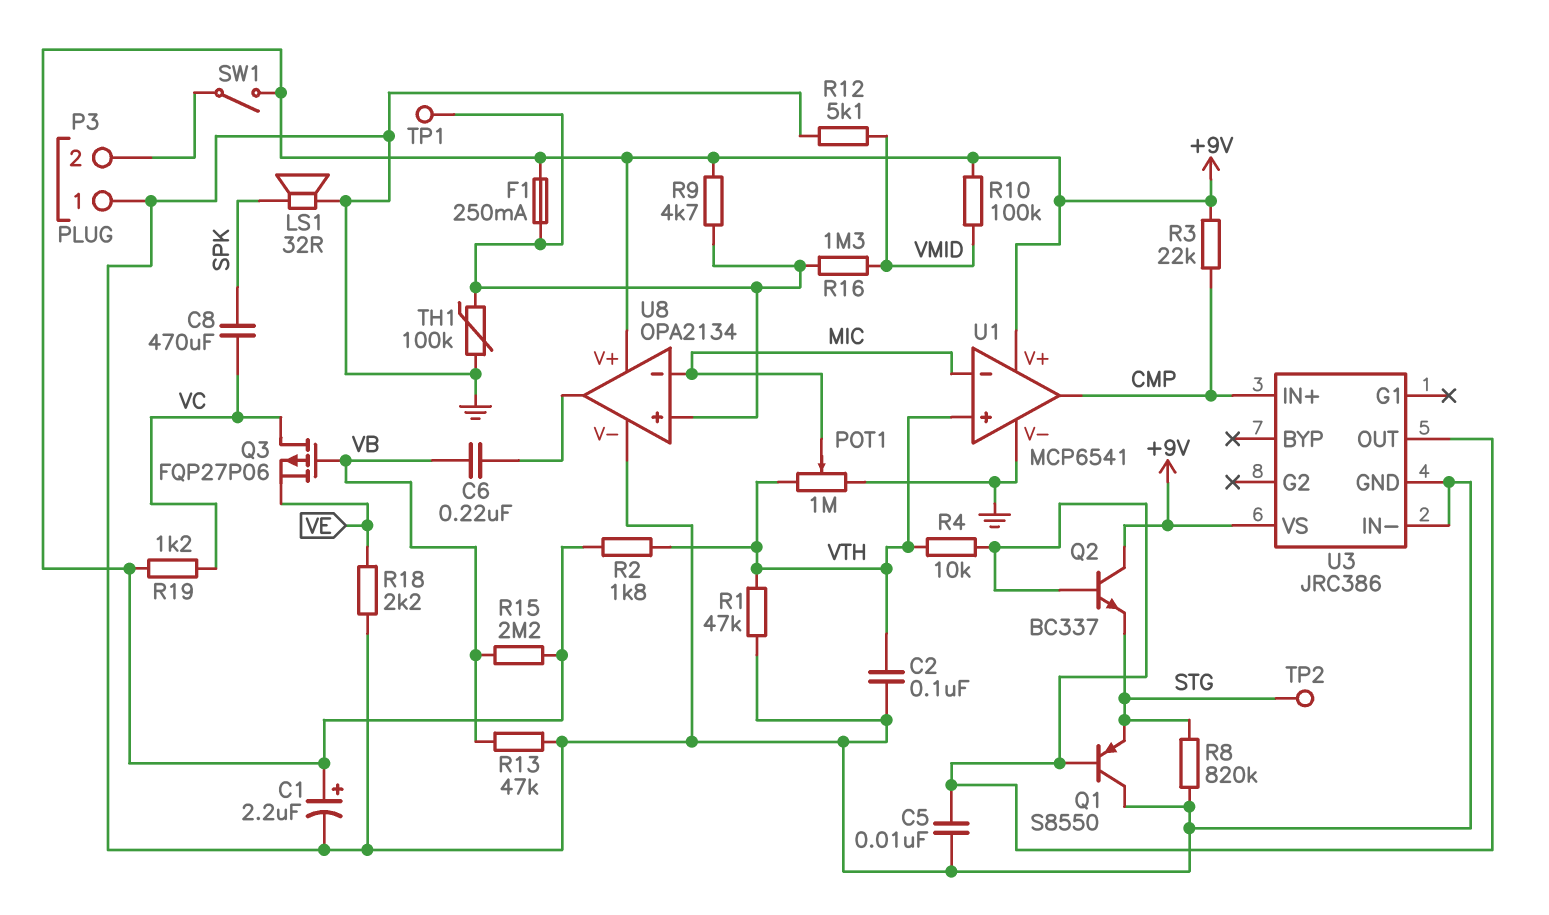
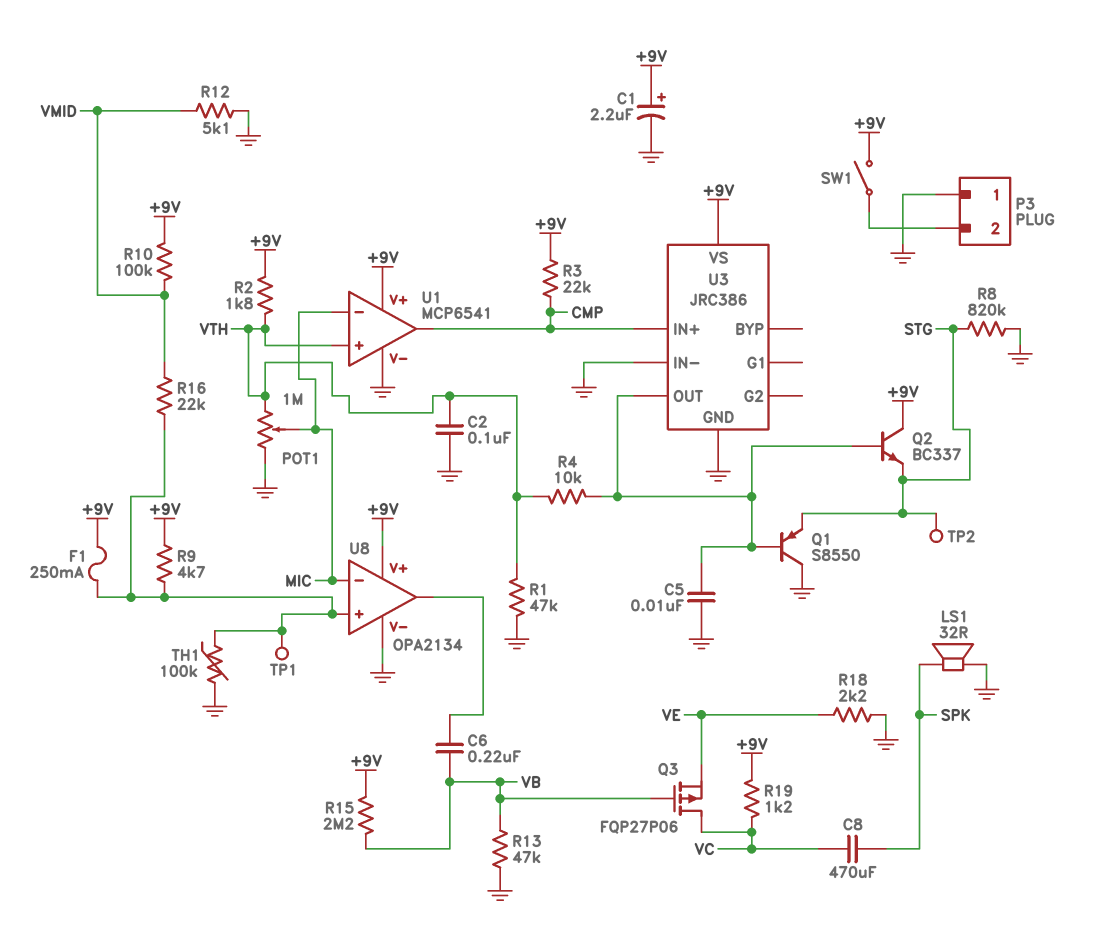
R16: 1.3M (U8/in+, VMID) -> 22k (U8/in+, VMID)

